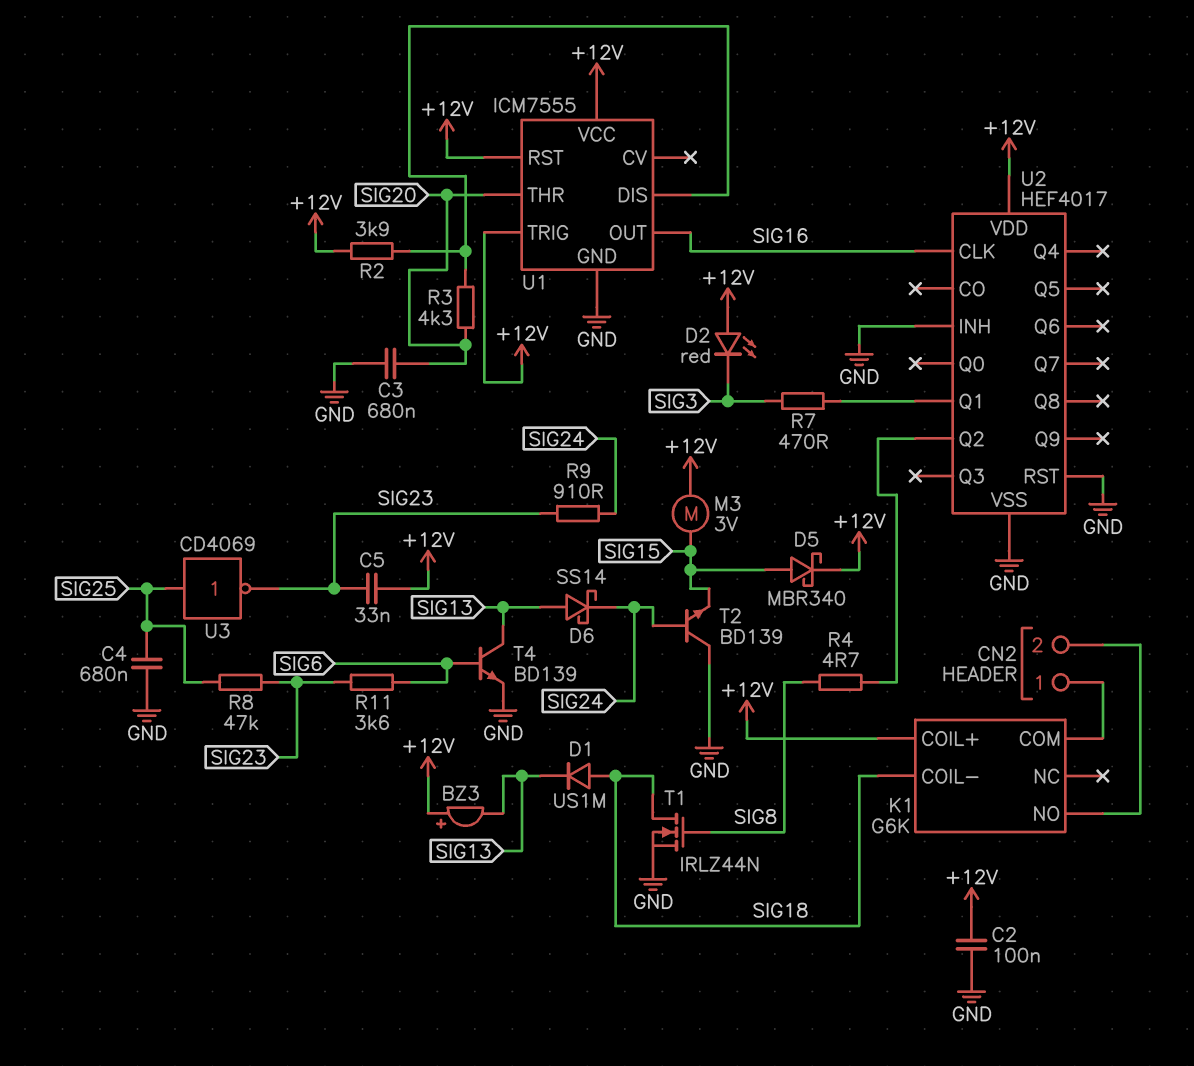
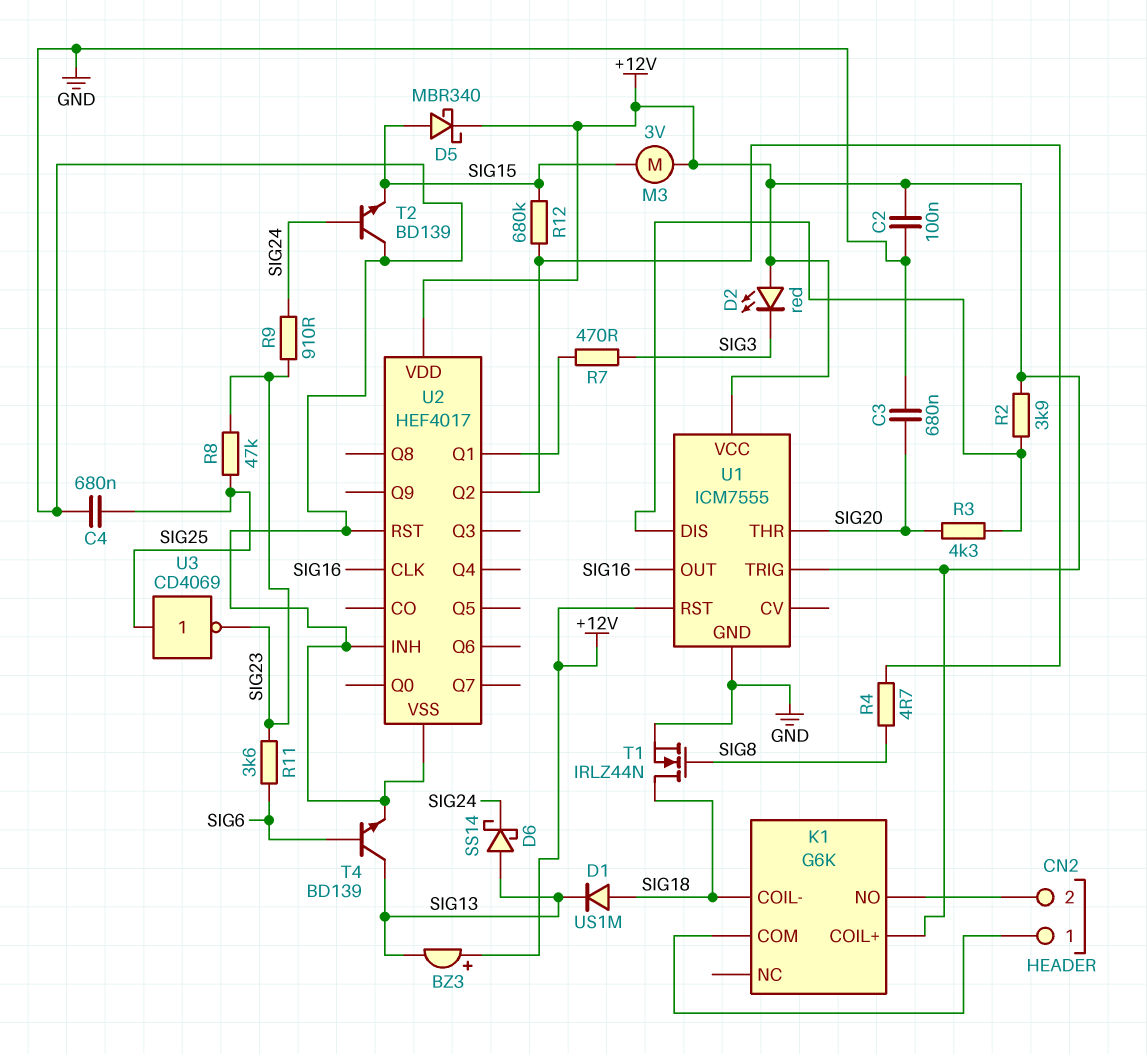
C5: 33nF (+12V, SIG23) -> none
R12: none -> 680k (SIG15, U2/Q2)

